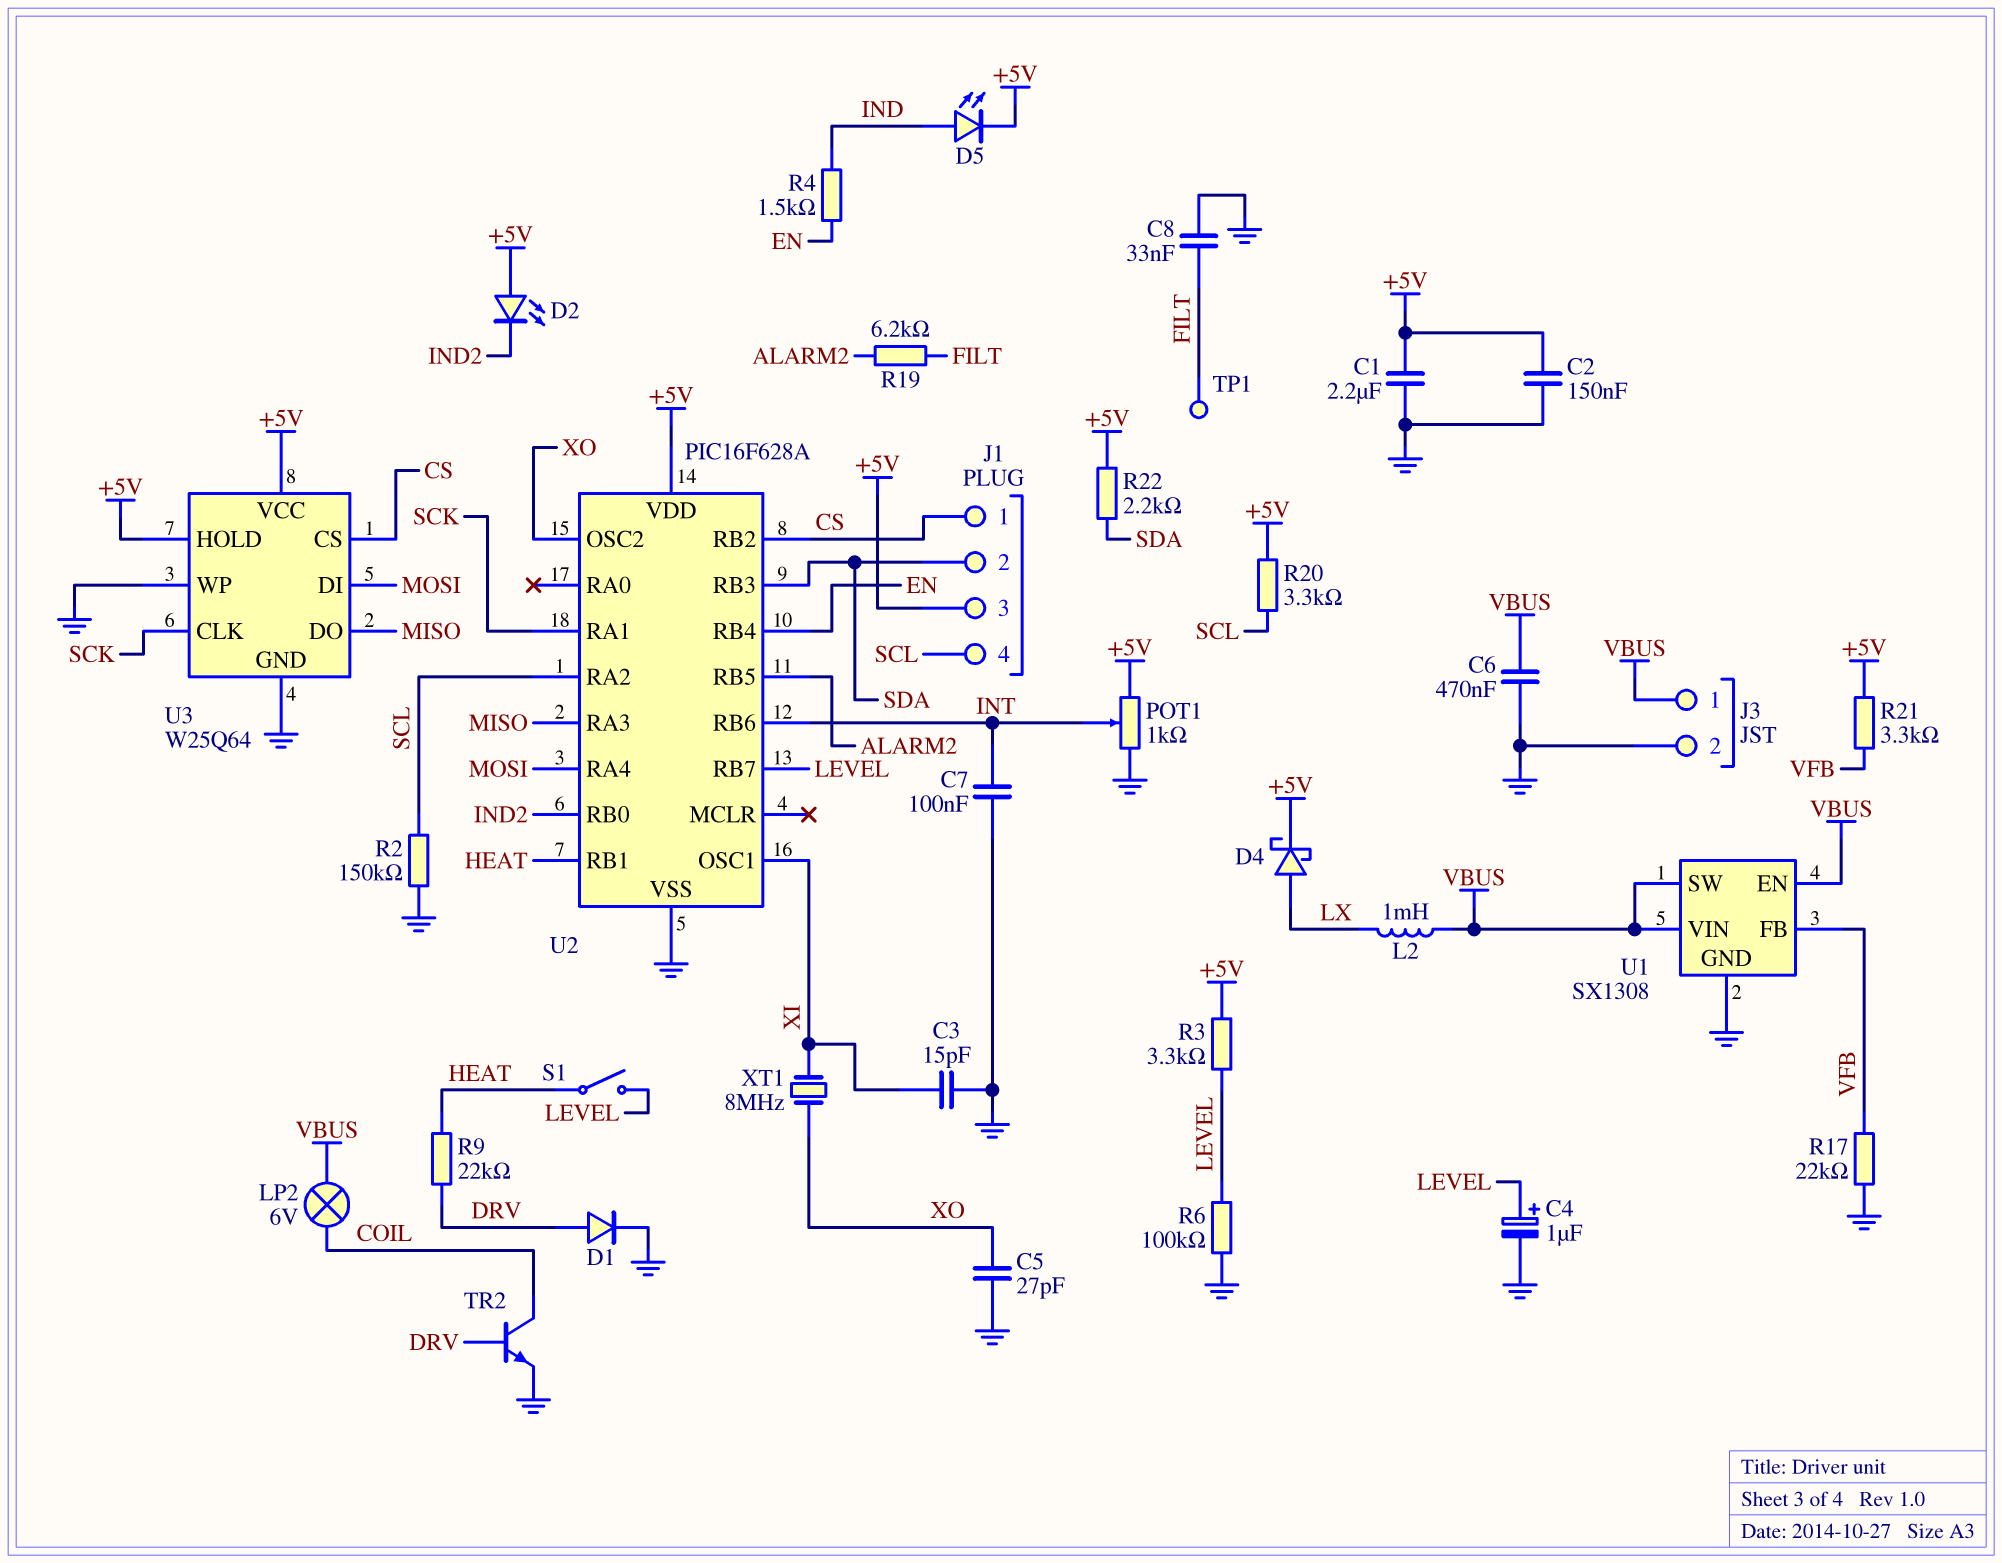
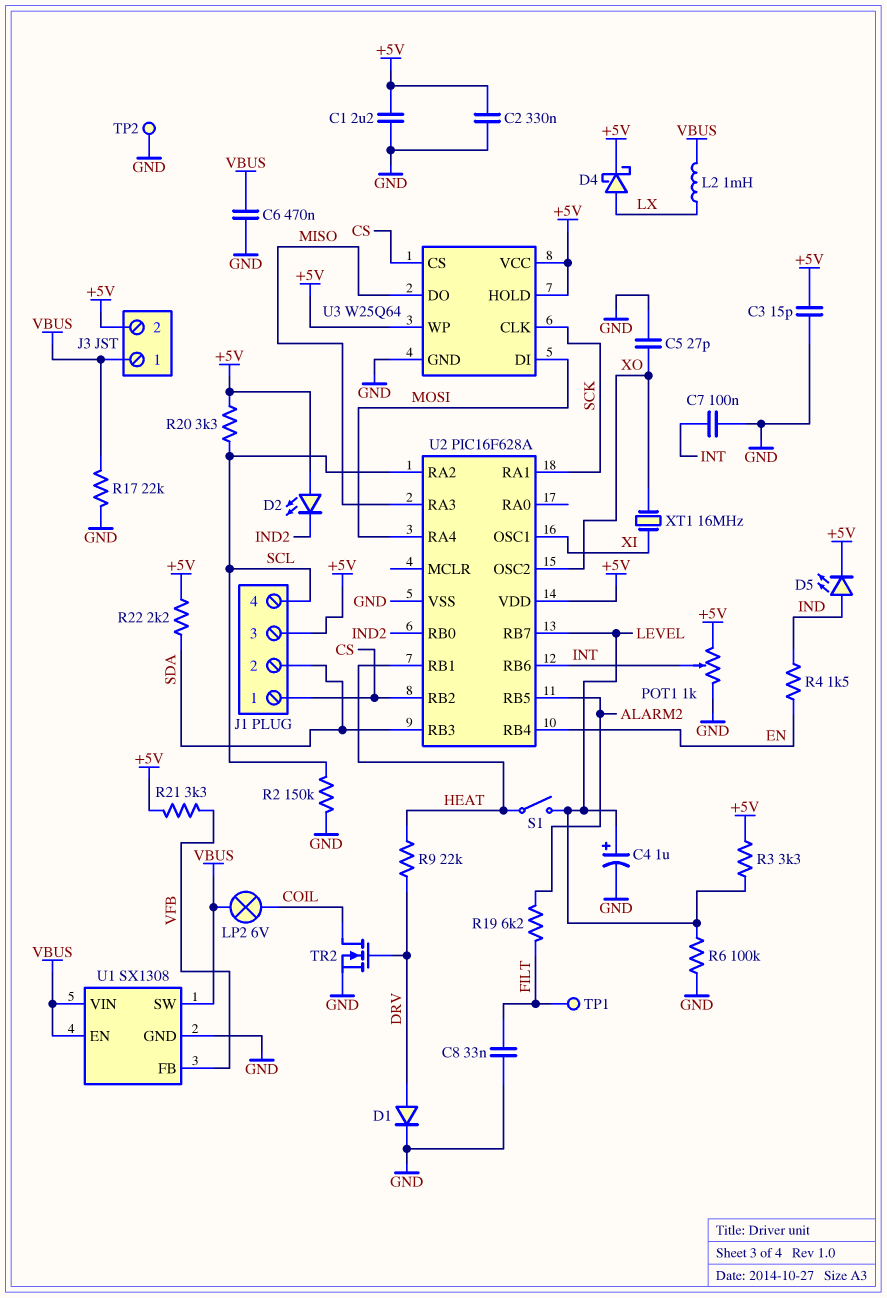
C2: 150nF (+5V, GND) -> 330nF (+5V, GND)
C3: 15pF (GND, XI) -> 15pF (+5V, GND)
J3 pin 2: GND -> +5V
R17: 22k (GND, VFB) -> 22k (GND, VBUS)
TP2: none -> test point (GND)
TR2: NPN (B DRV, C COIL, E GND) -> NMOS (G DRV, D COIL, S GND)
U3 pin WP: GND -> +5V
XT1: 8MHz (XI, XO) -> 16MHz (XI, XO)

